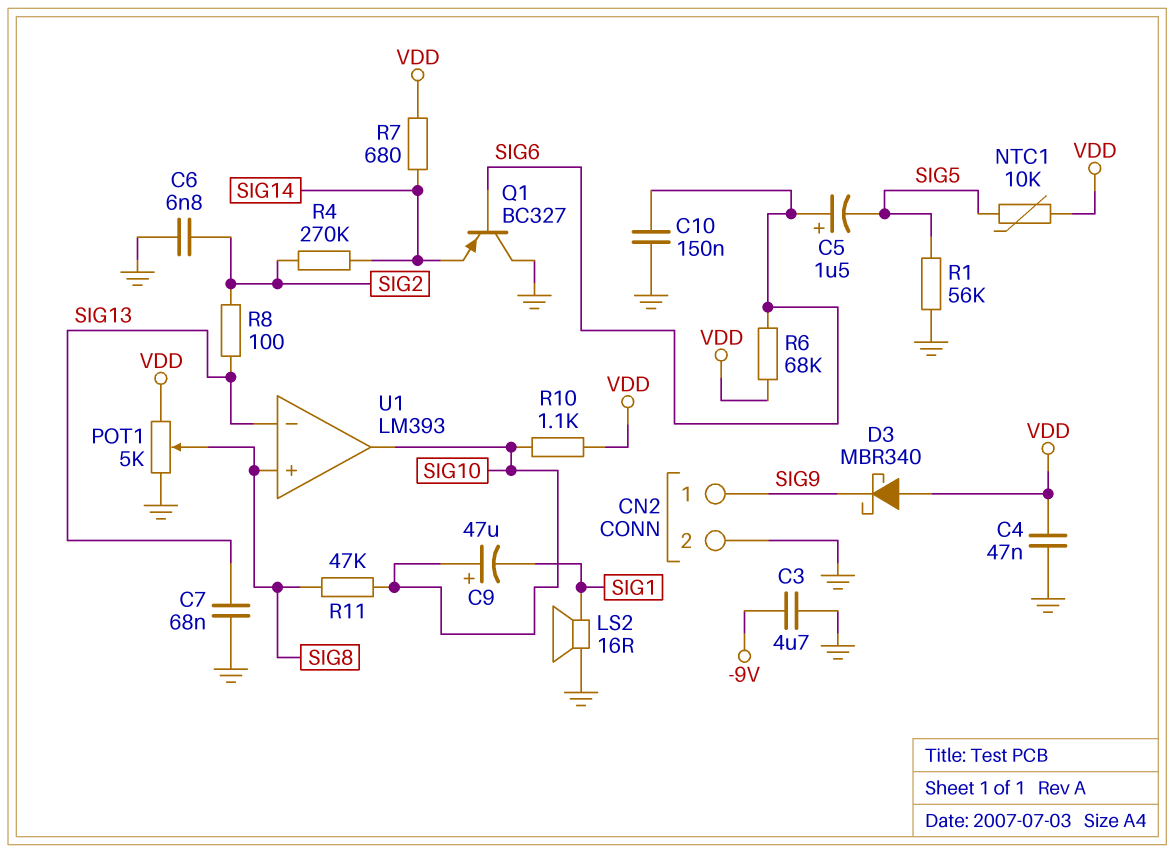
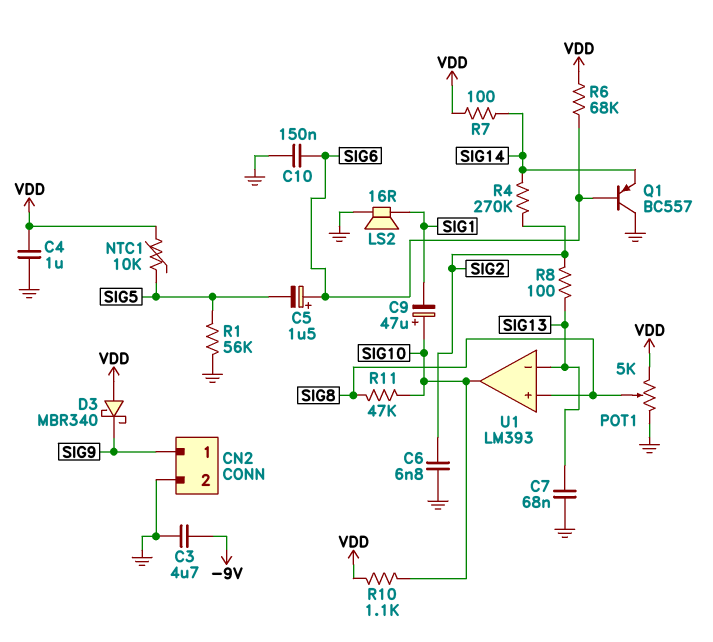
C4: 47nF (GND, VDD) -> 1uF (GND, VDD)
Q1: PNP BC327 (B SIG6, C GND, E SIG14) -> PNP BC557 (B SIG6, C GND, E SIG14)
R7: 680 (SIG14, VDD) -> 100 (SIG14, VDD)

